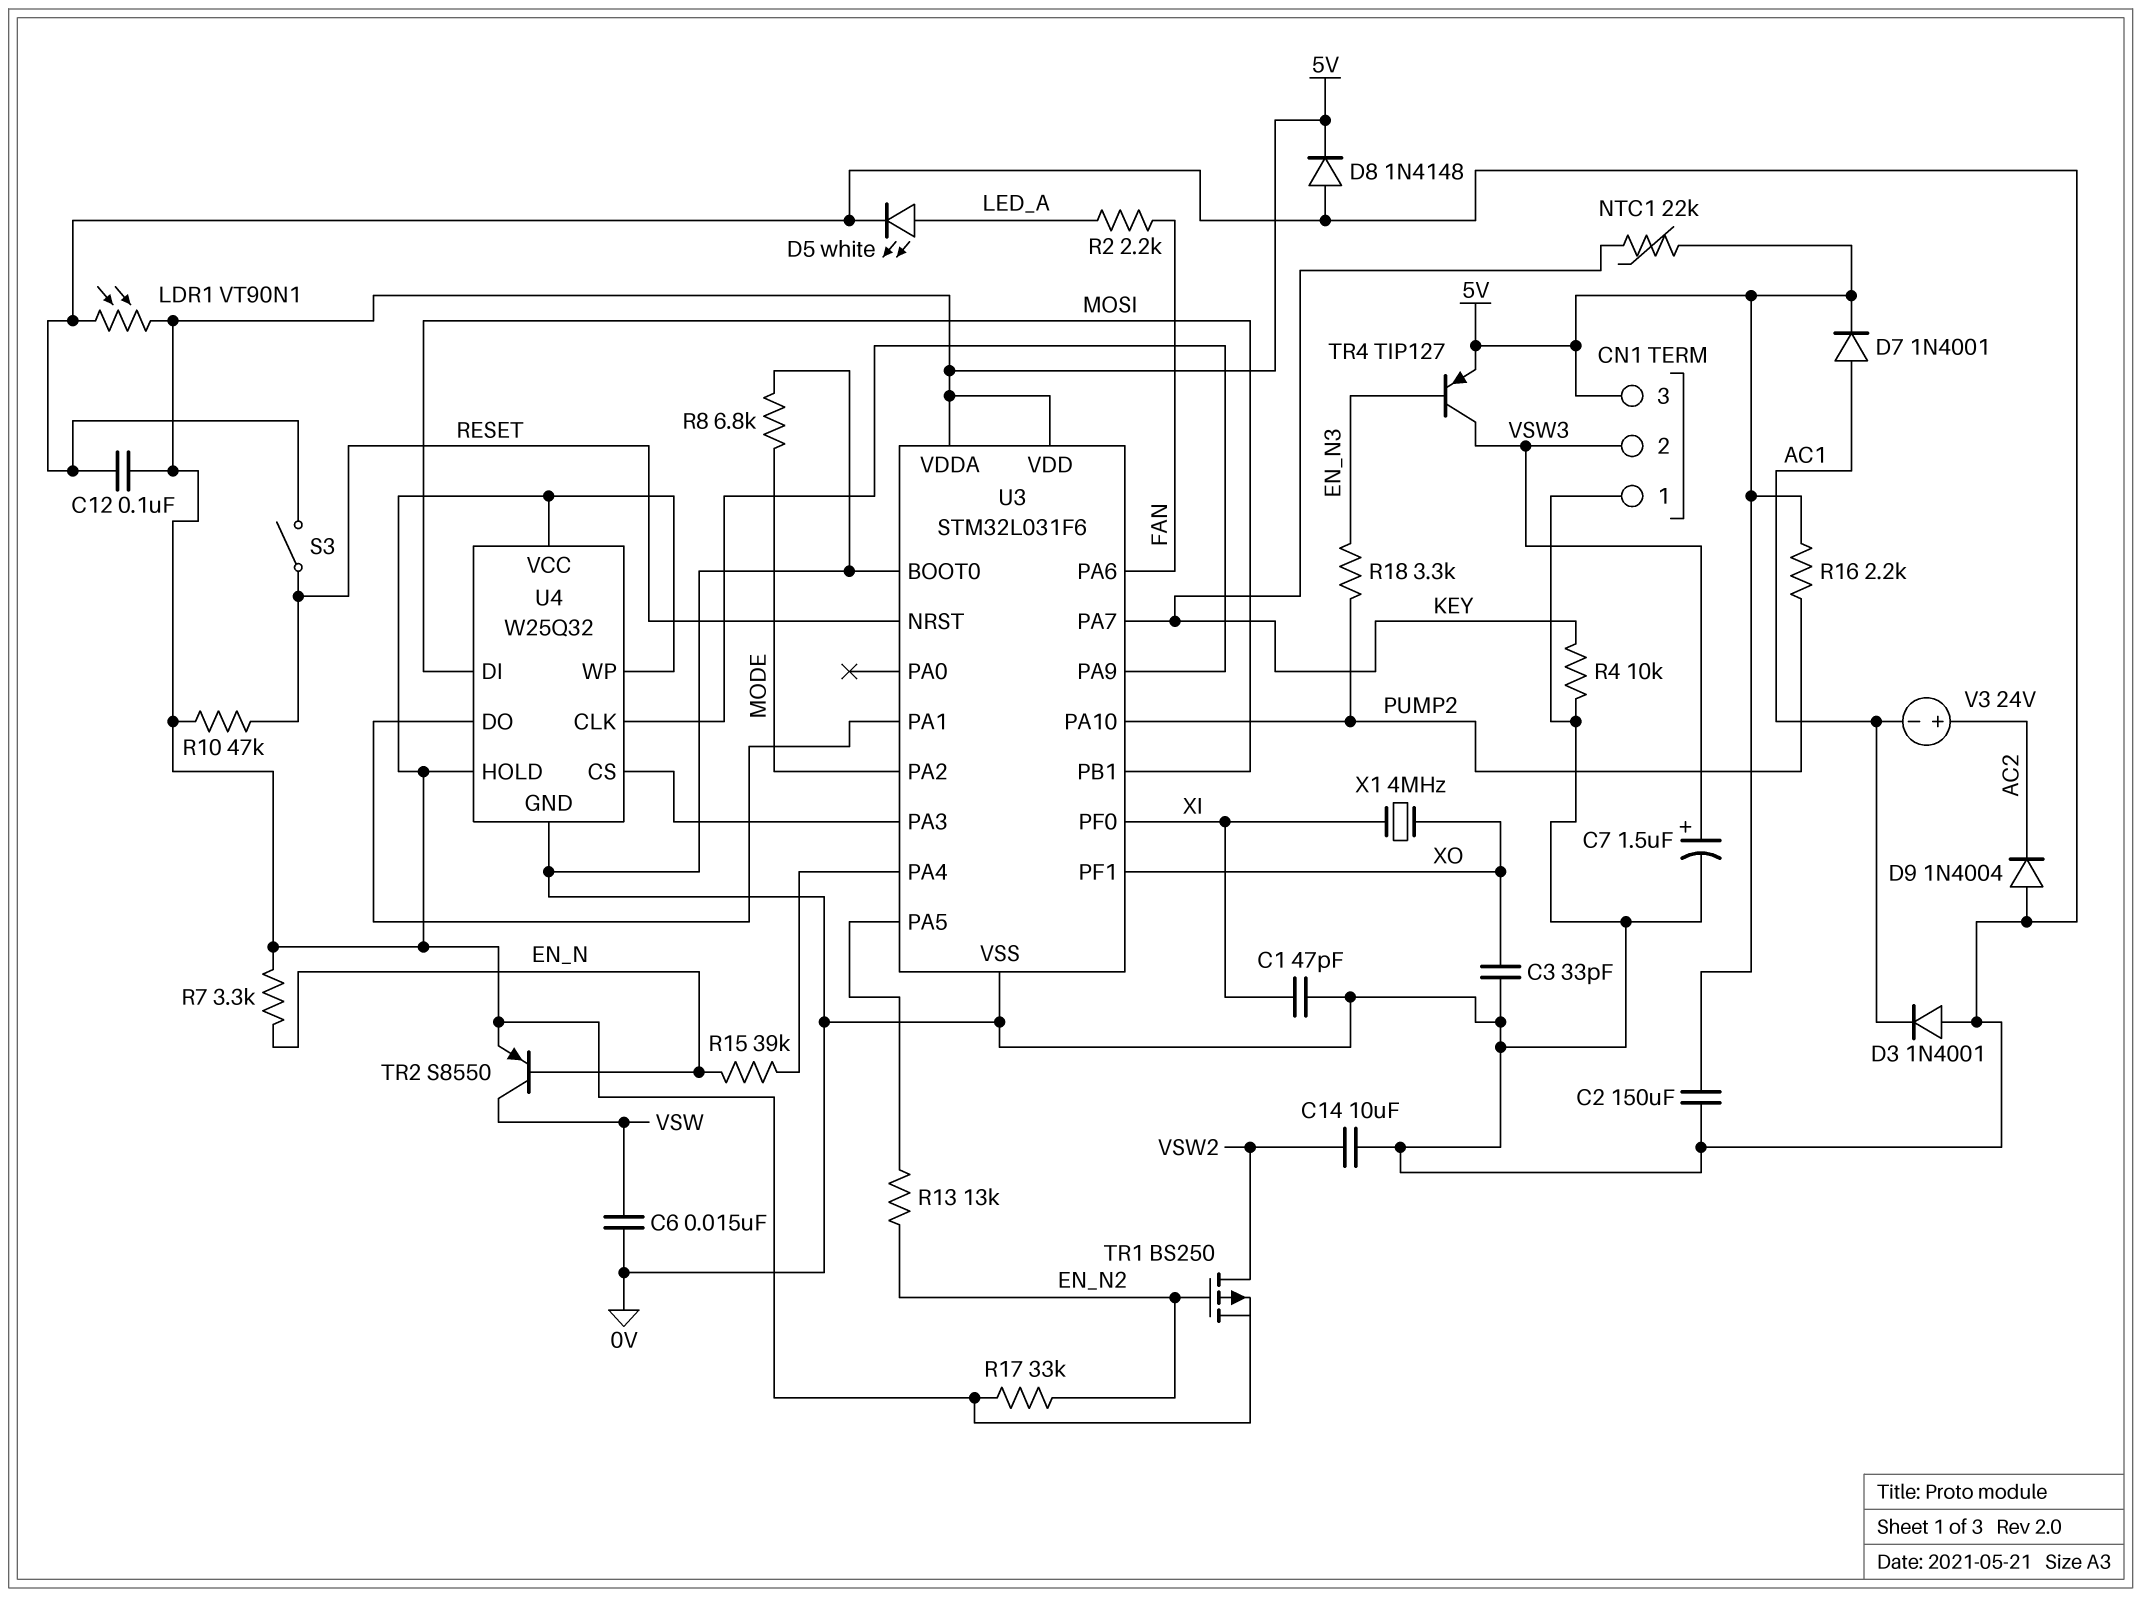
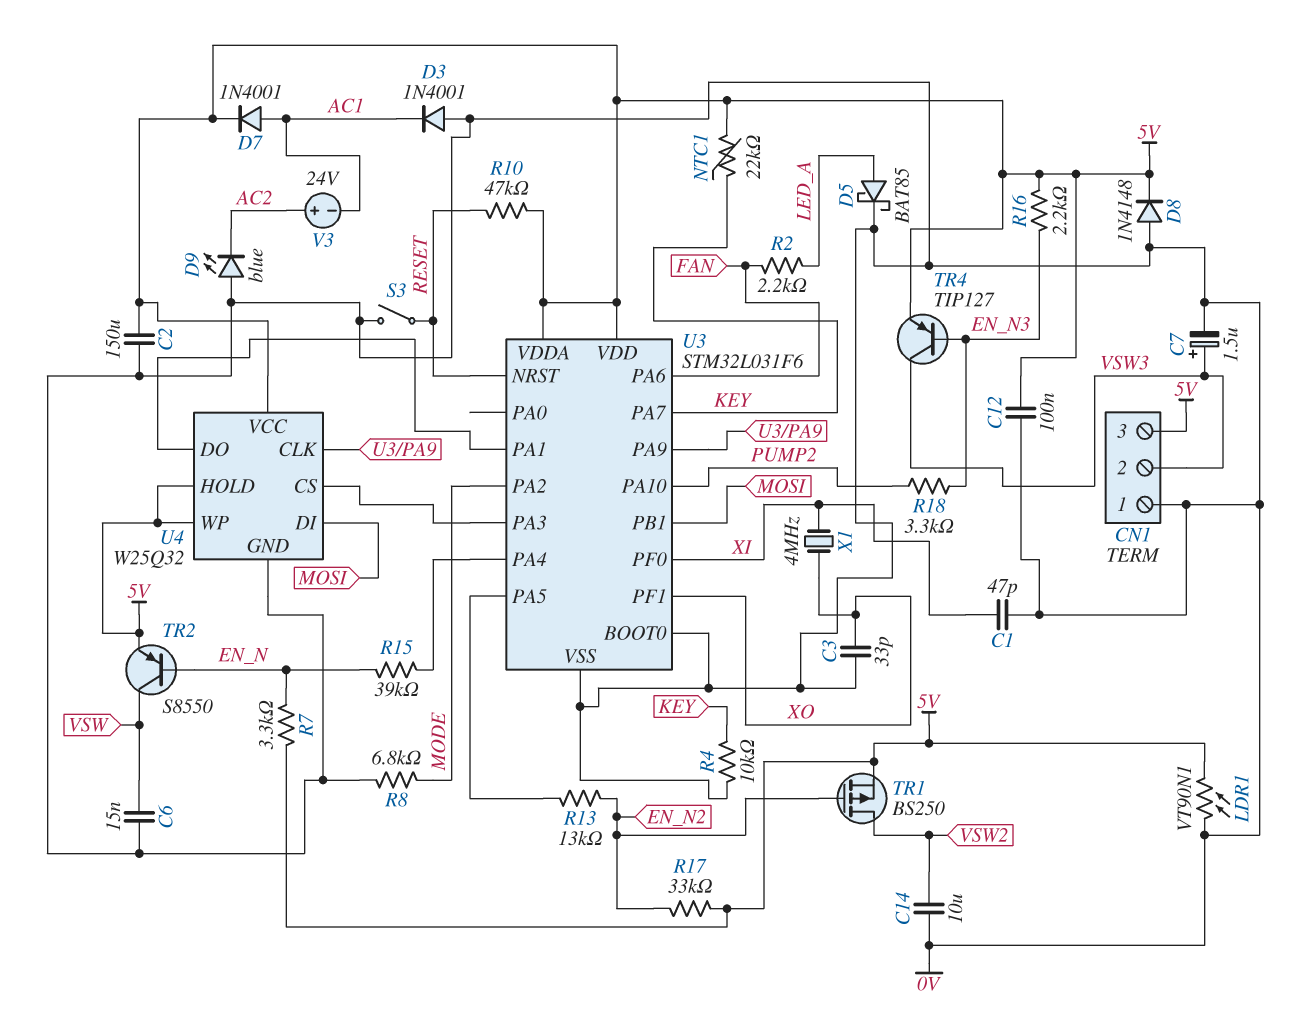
D5: LED white (A LED_A, K 0V) -> schottky BAT85 (A LED_A, K 0V)
D9: diode 1N4004 (A 0V, K AC2) -> LED blue (A 0V, K AC2)
R16: 2.2k (5V, PUMP2) -> 2.2k (5V, EN_N3)

